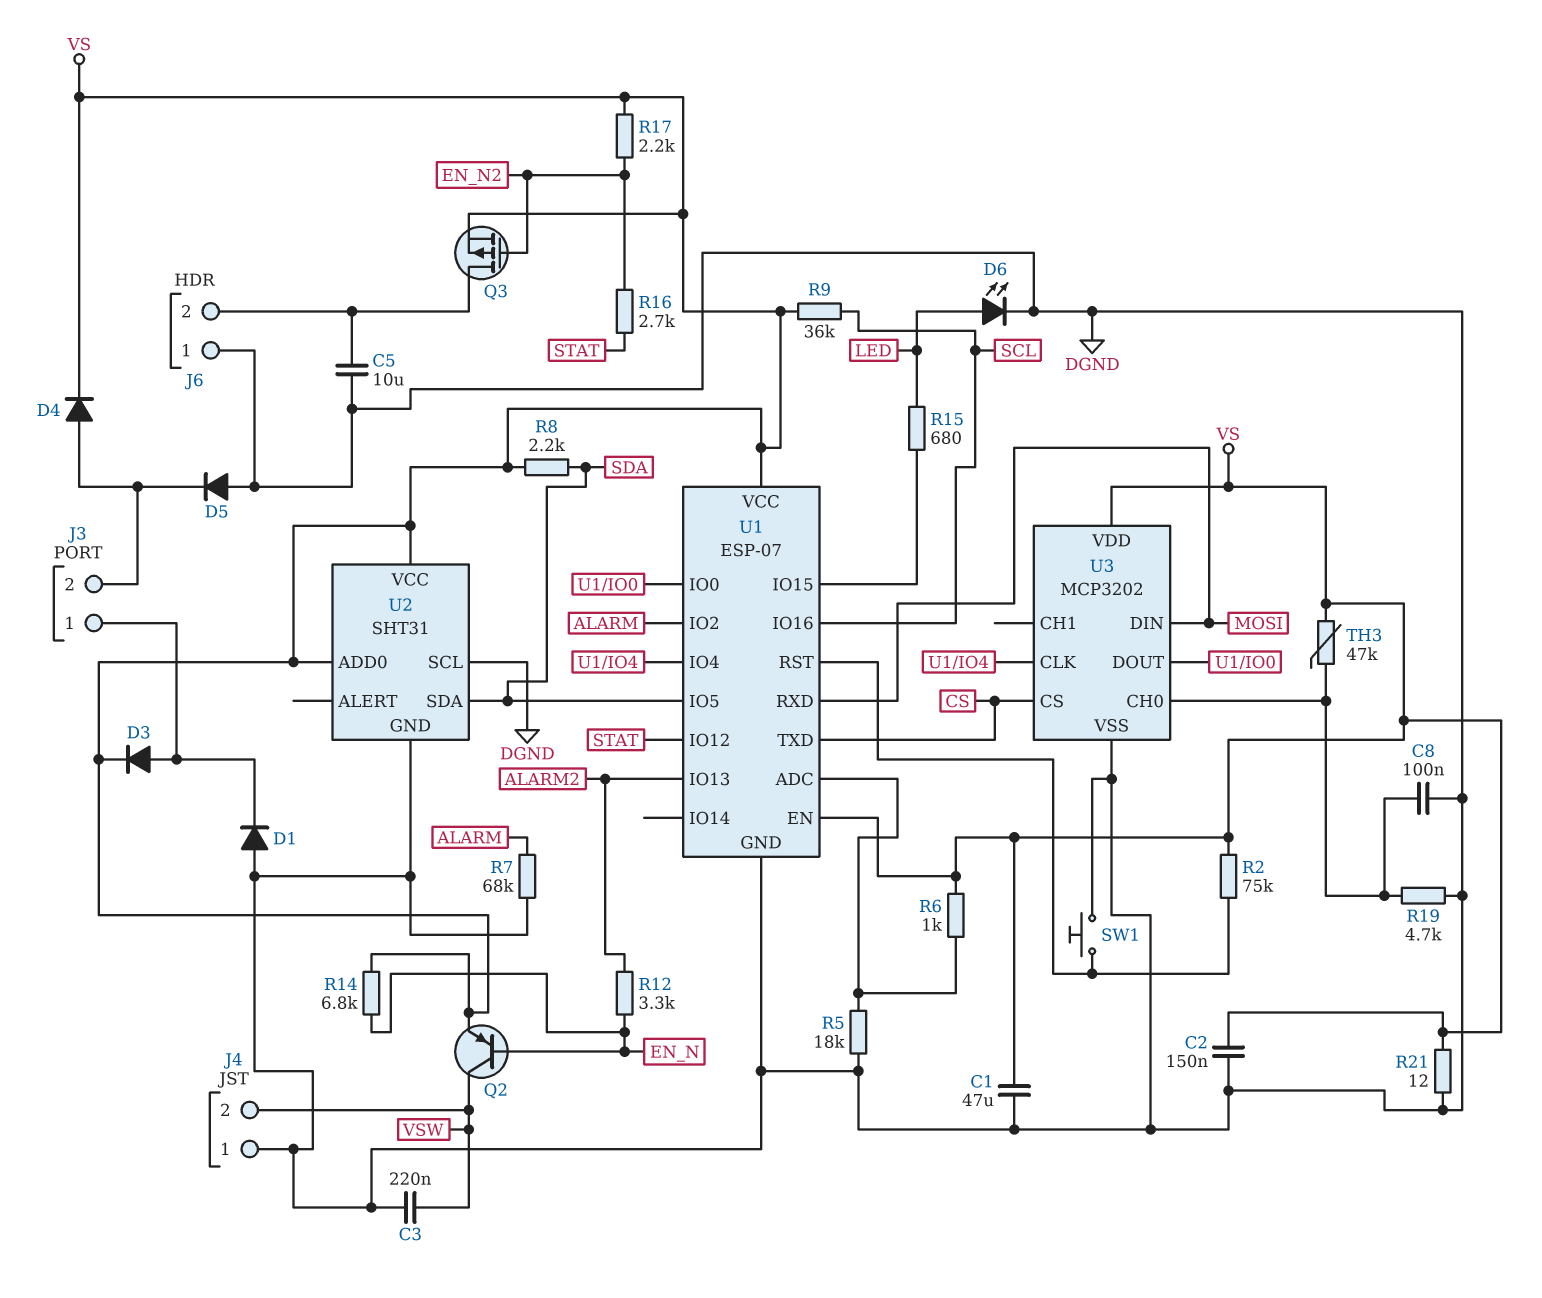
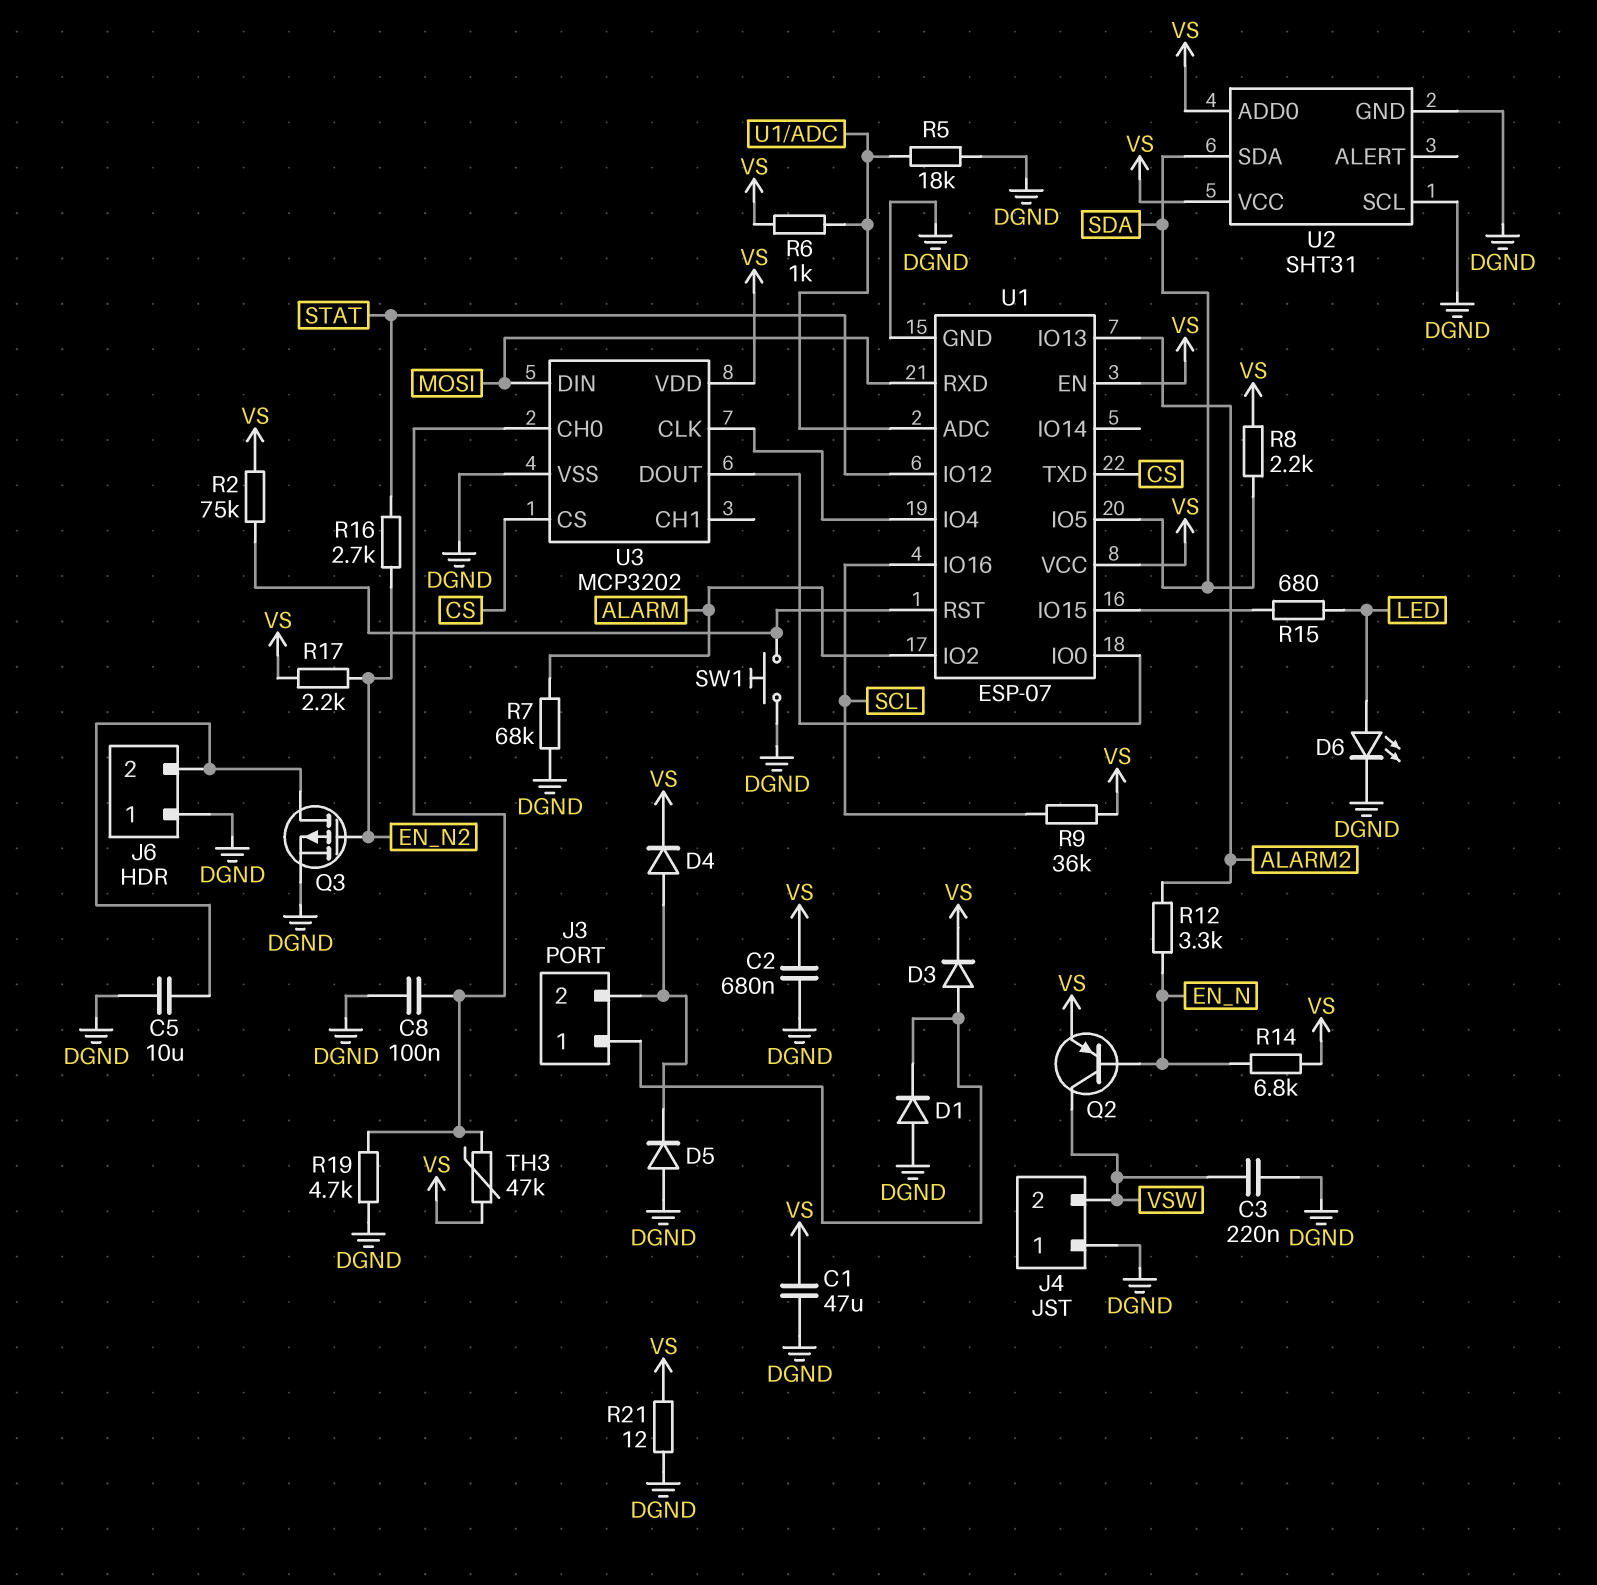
C2: 150nF (DGND, VS) -> 680nF (DGND, VS)
Q3: PMOS (G EN_N2, D J6/2, S VS) -> PMOS (G EN_N2, D J6/2, S DGND)

